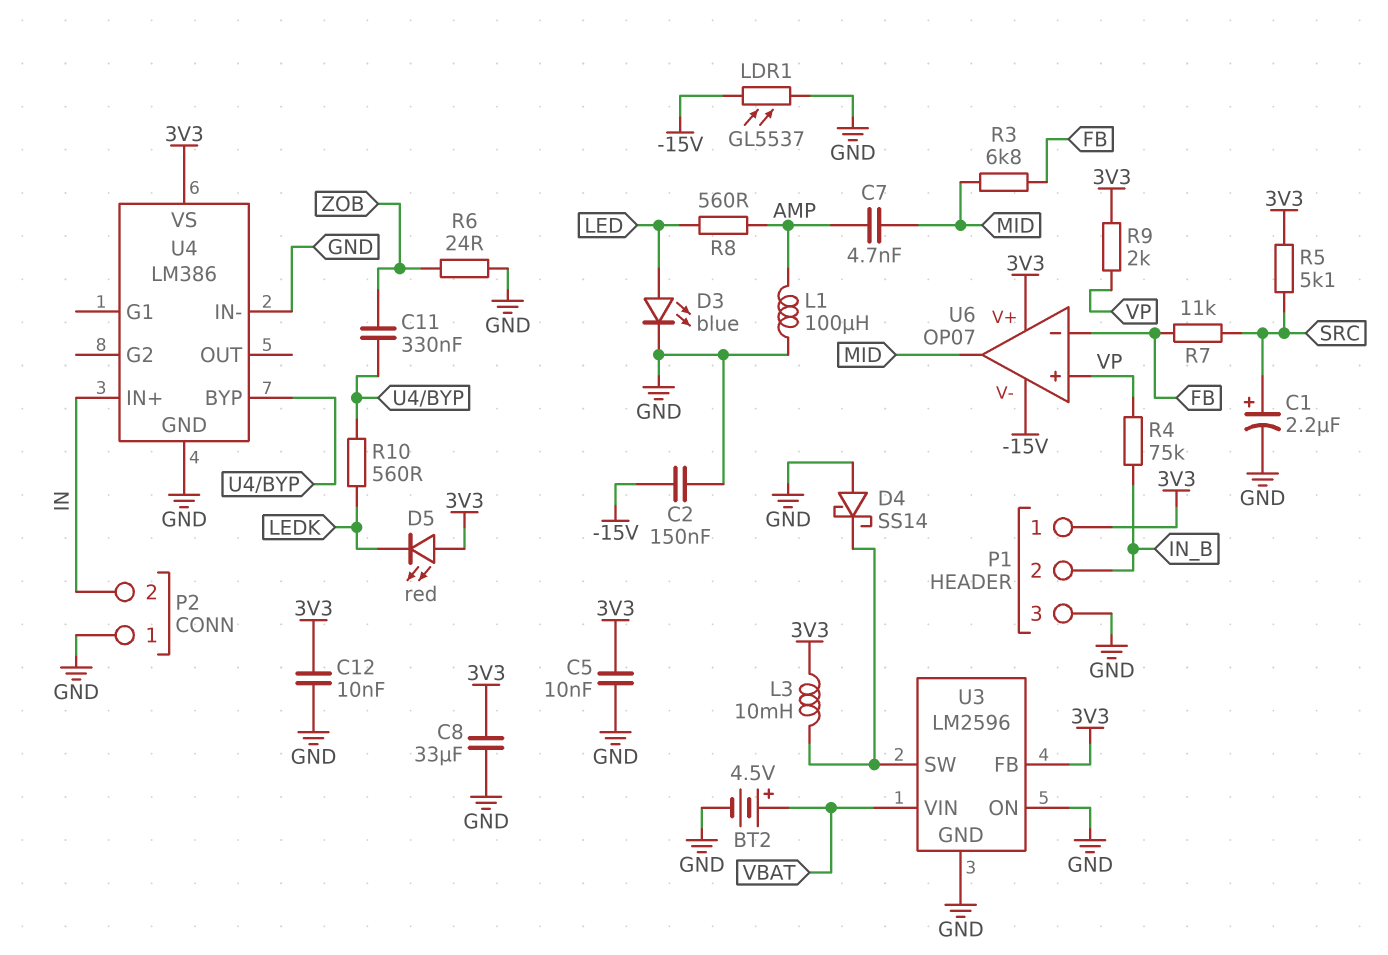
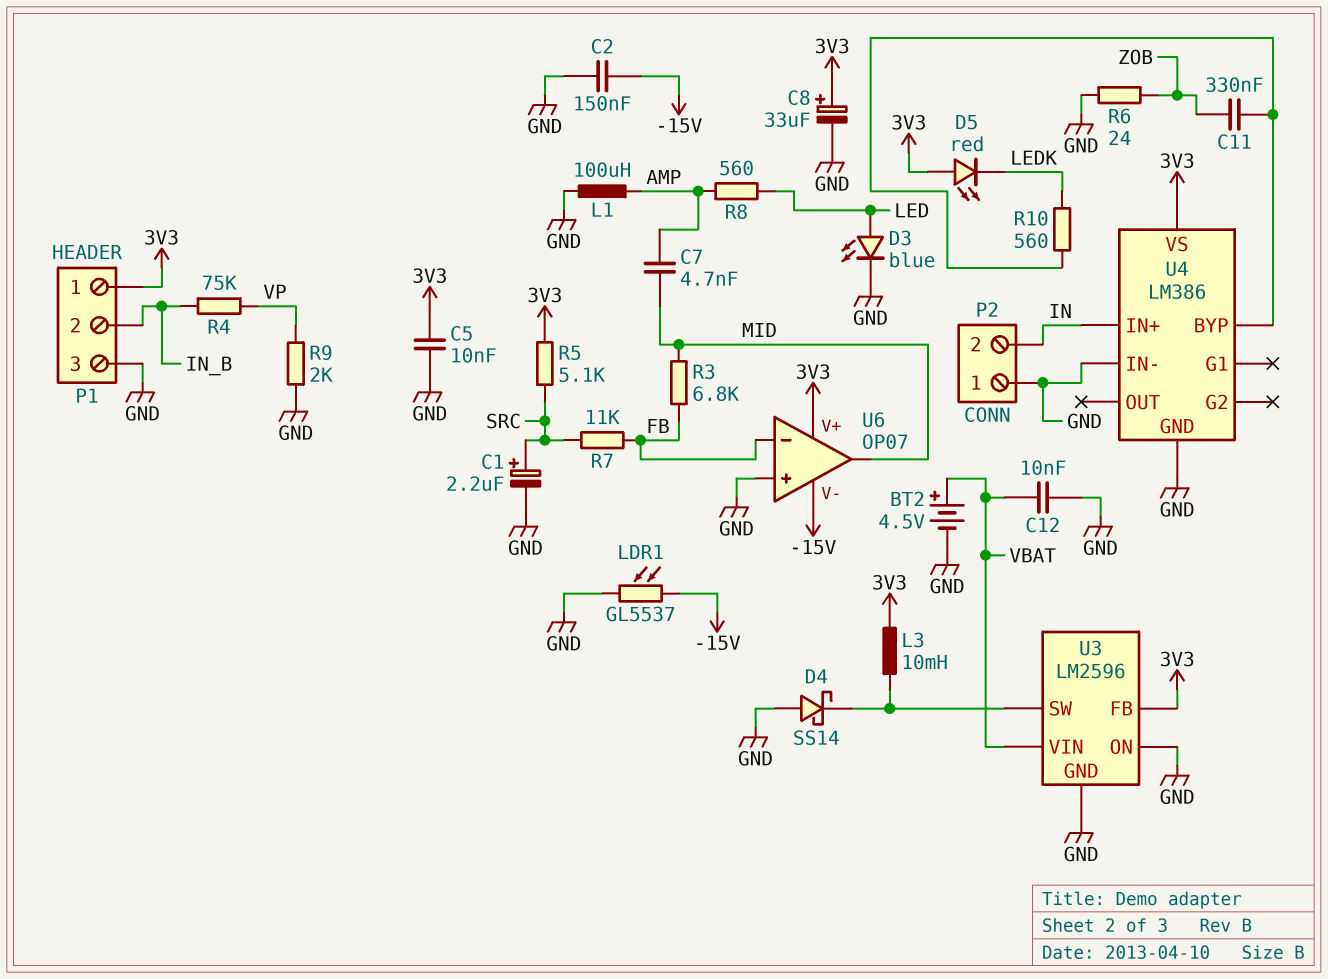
C8: 33uF (3V3, GND) -> 33uF (plus 3V3, minus GND)
C12: 10nF (3V3, GND) -> 10nF (GND, VBAT)
R9: 2k (3V3, VP) -> 2k (GND, VP)
U6 pin in+: VP -> GND

